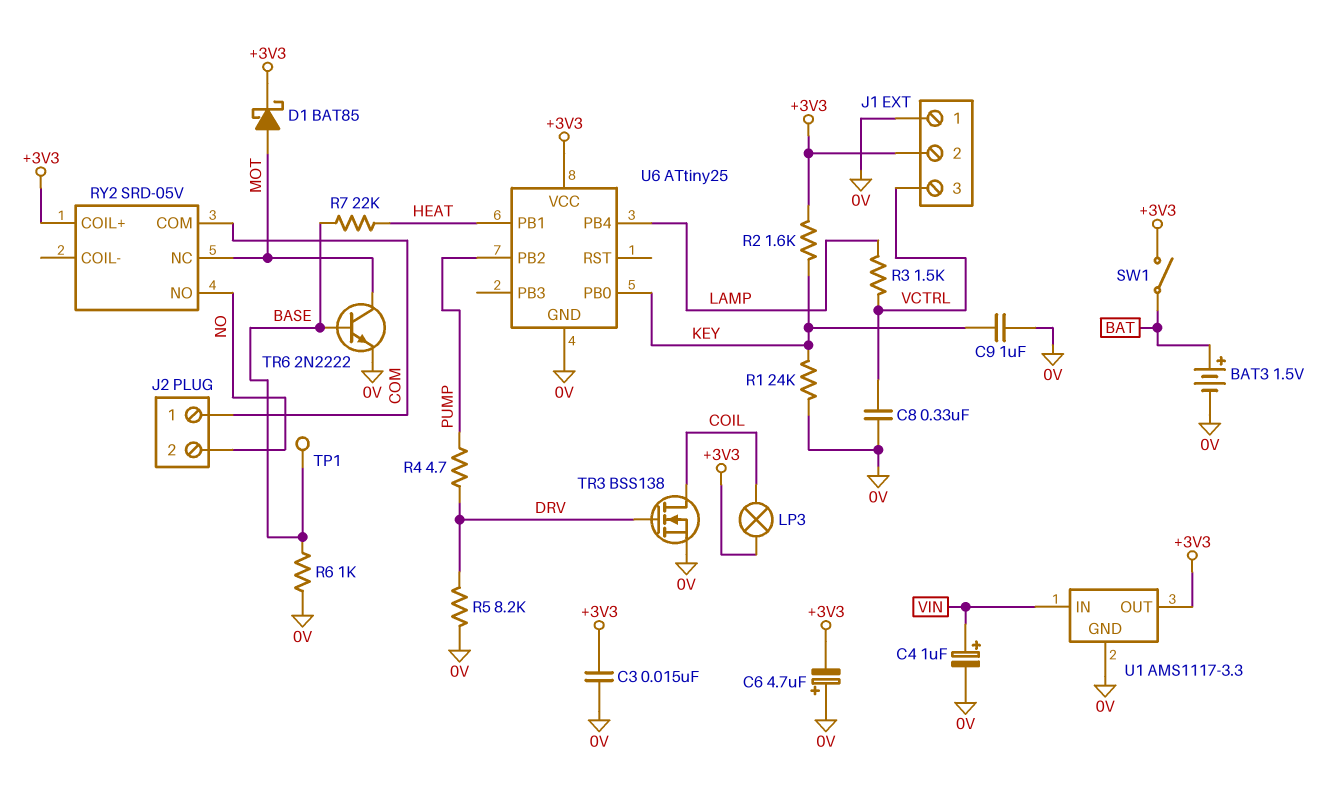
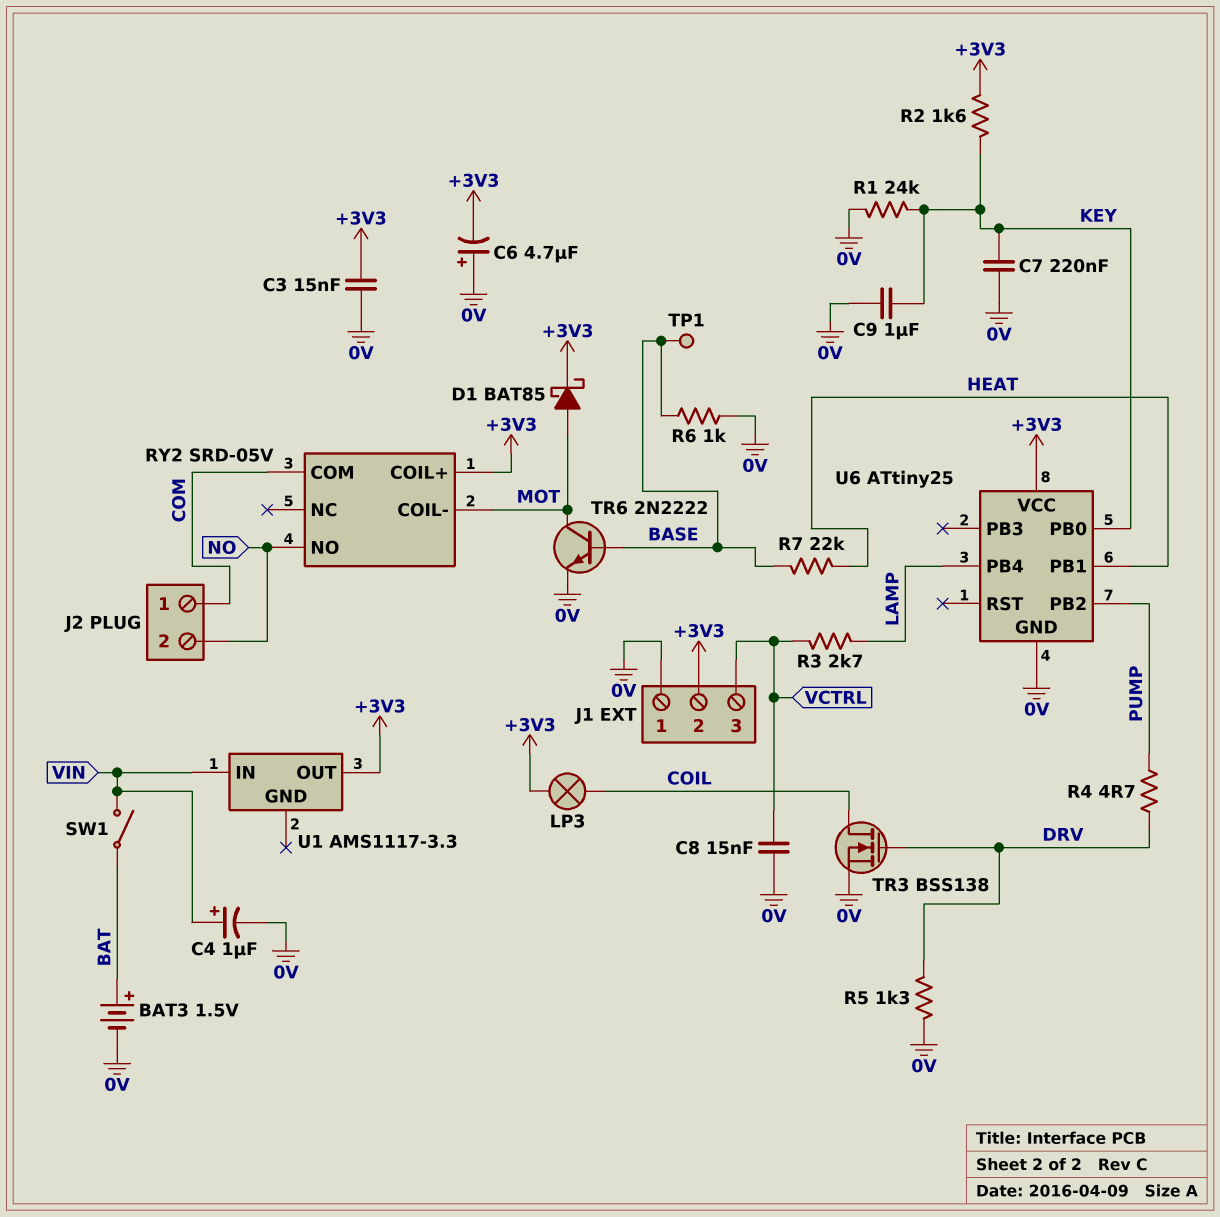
C7: none -> 220nF (0V, KEY)
C8: 330nF (0V, VCTRL) -> 15nF (0V, VCTRL)
R3: 1.5k (LAMP, VCTRL) -> 2.7k (LAMP, VCTRL)
R5: 8.2k (0V, DRV) -> 1.3k (0V, DRV)
RY2 pin COIL-: none -> MOT
RY2 pin NC: MOT -> none
SW1: switch (+3V3, BAT) -> switch (BAT, VIN)
U1 pin GND: 0V -> none

